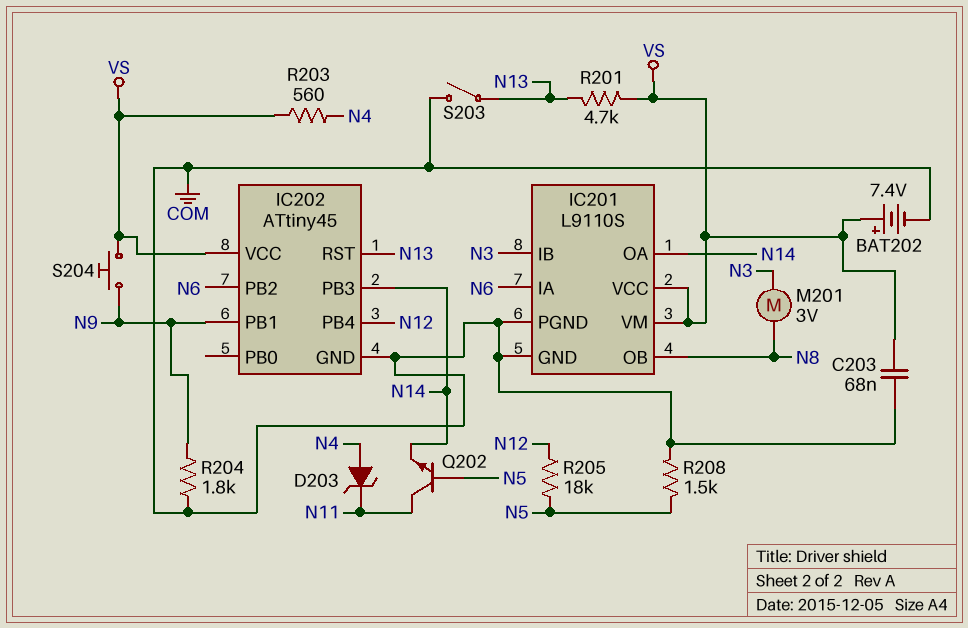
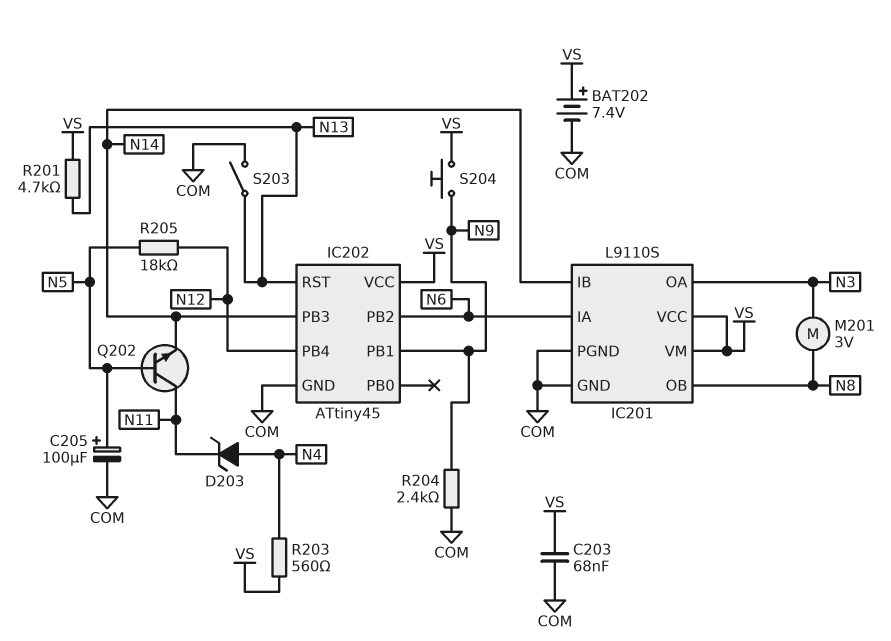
C205: none -> 100uF (plus N5, minus COM)
IC201 pin IB: N3 -> N14
IC201 pin OA: N14 -> N3
R204: 1.8k (COM, N9) -> 2.4k (COM, N9)
R208: 1.5k (COM, N5) -> none

